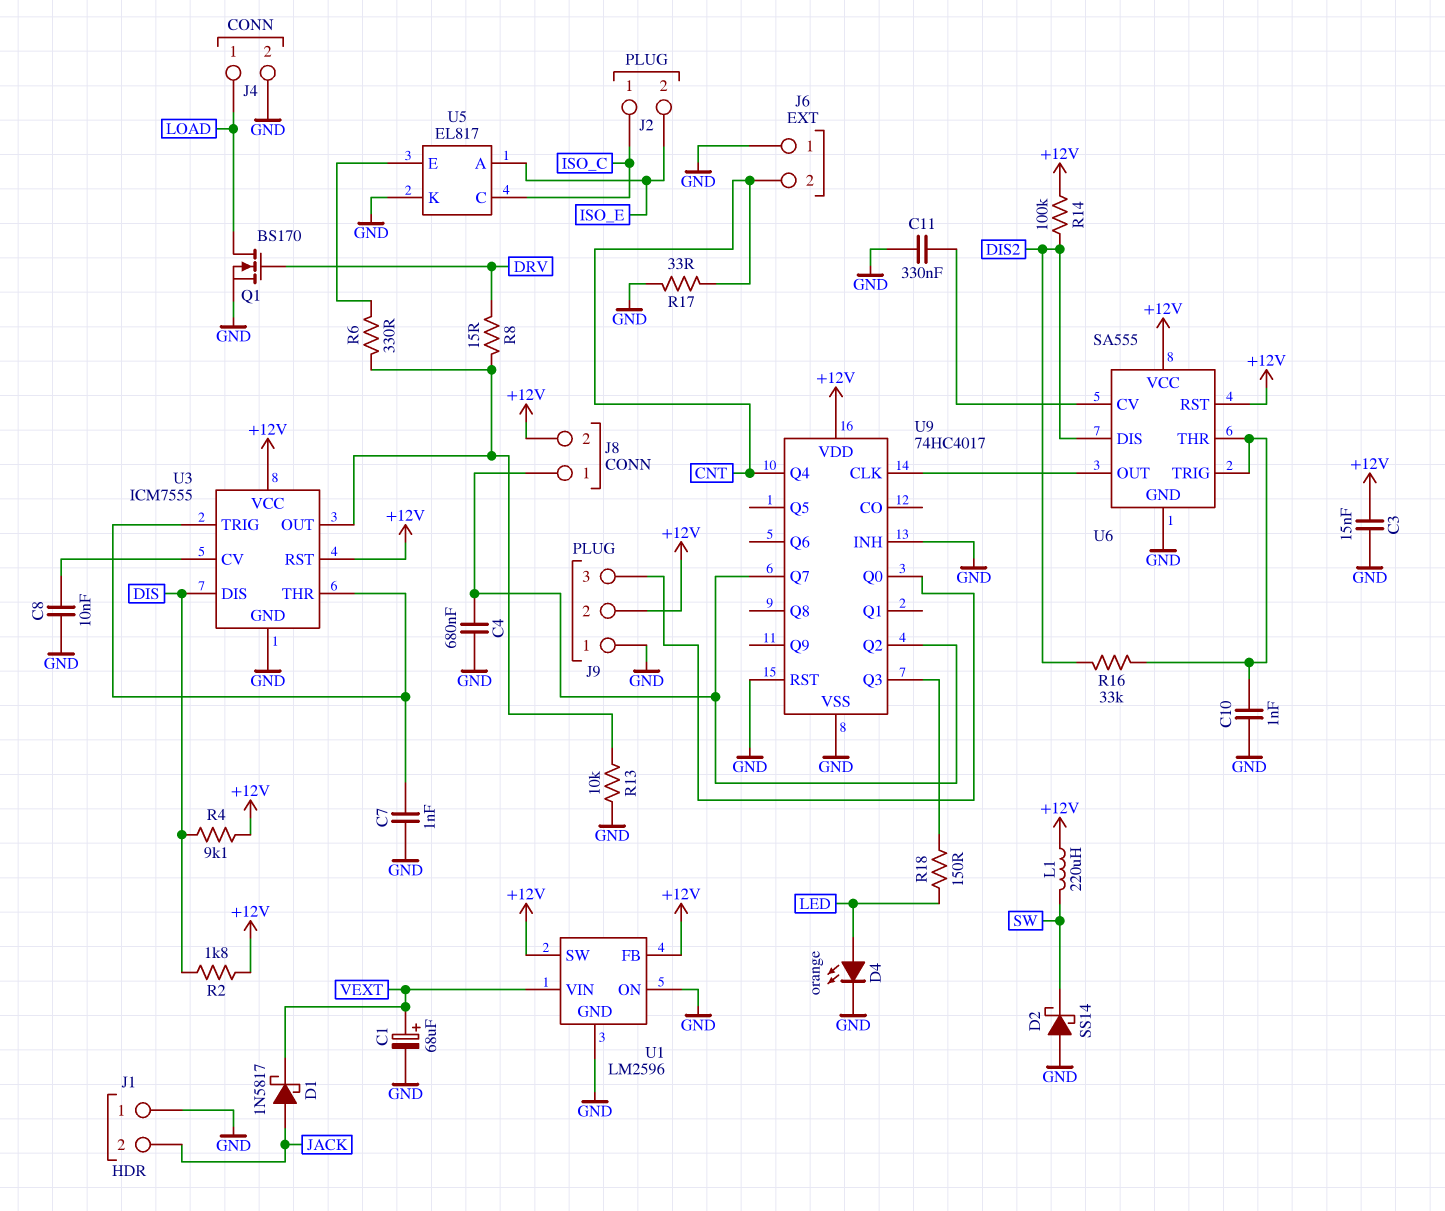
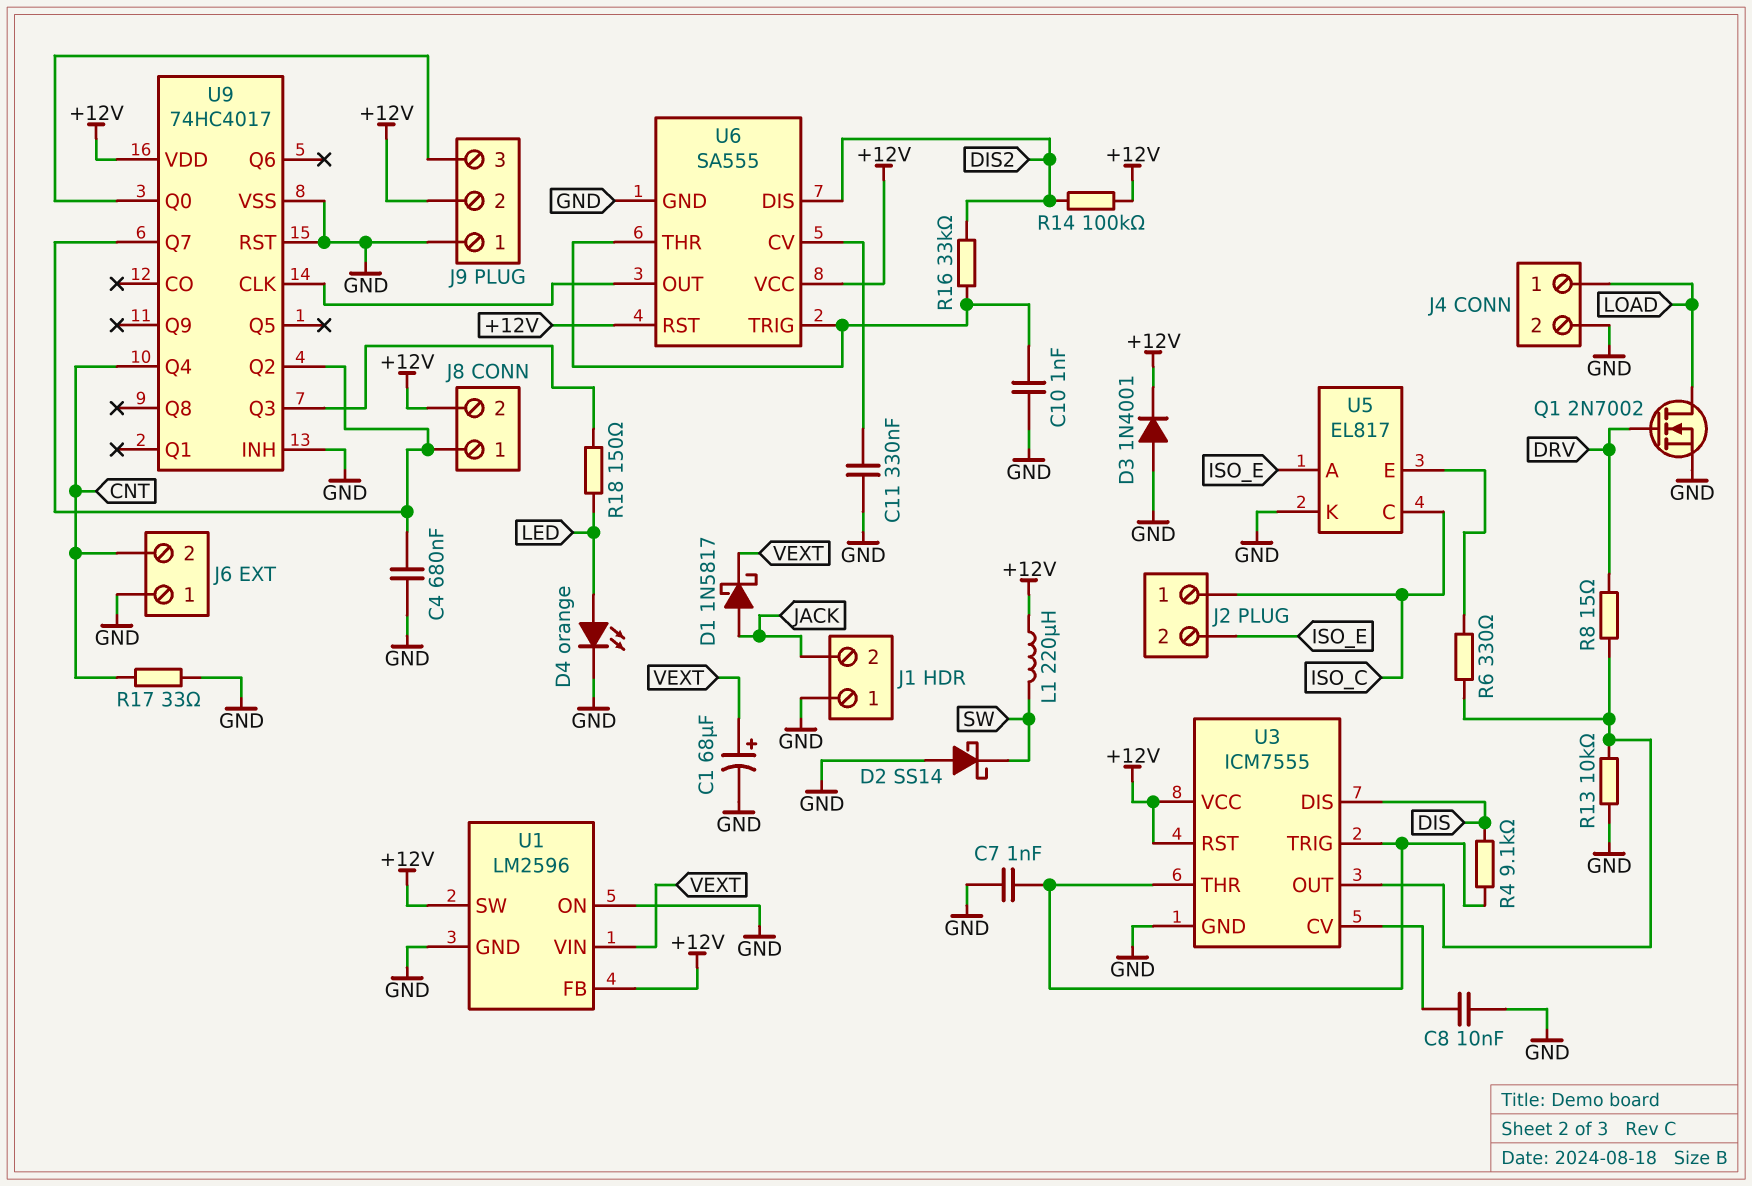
C3: 15nF (+12V, GND) -> none
D3: none -> diode 1N4001 (A GND, K +12V)
Q1: NMOS BS170 (G DRV, D LOAD, S GND) -> NMOS 2N7002 (G DRV, D LOAD, S GND)
R2: 1.8k (+12V, DIS) -> none
R4: 9.1k (+12V, DIS) -> 9.1k (DIS, U3/THR)

